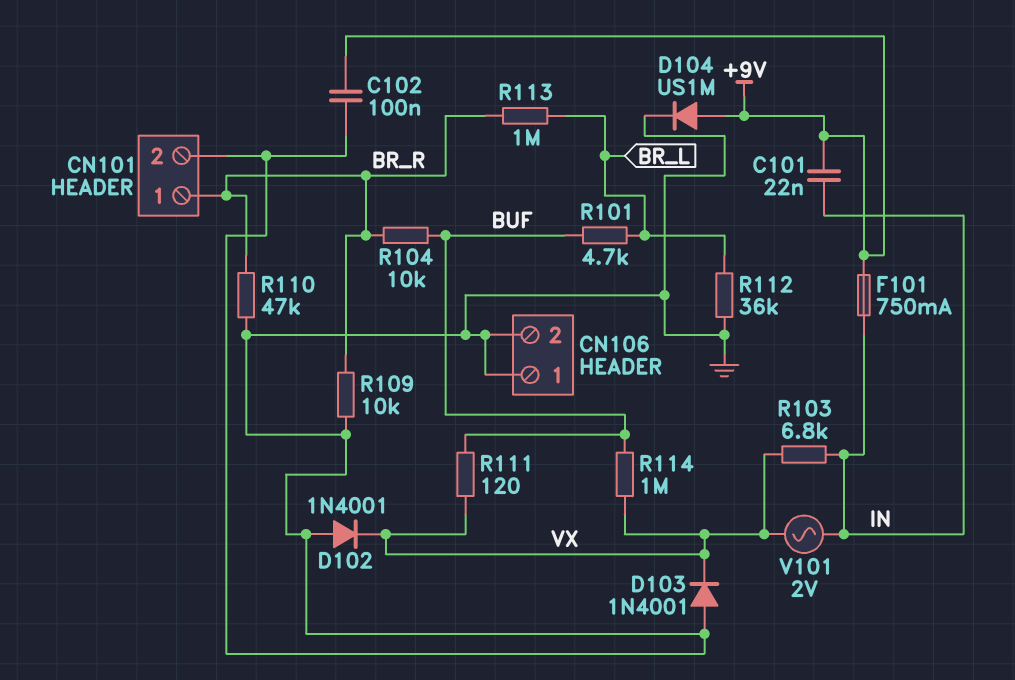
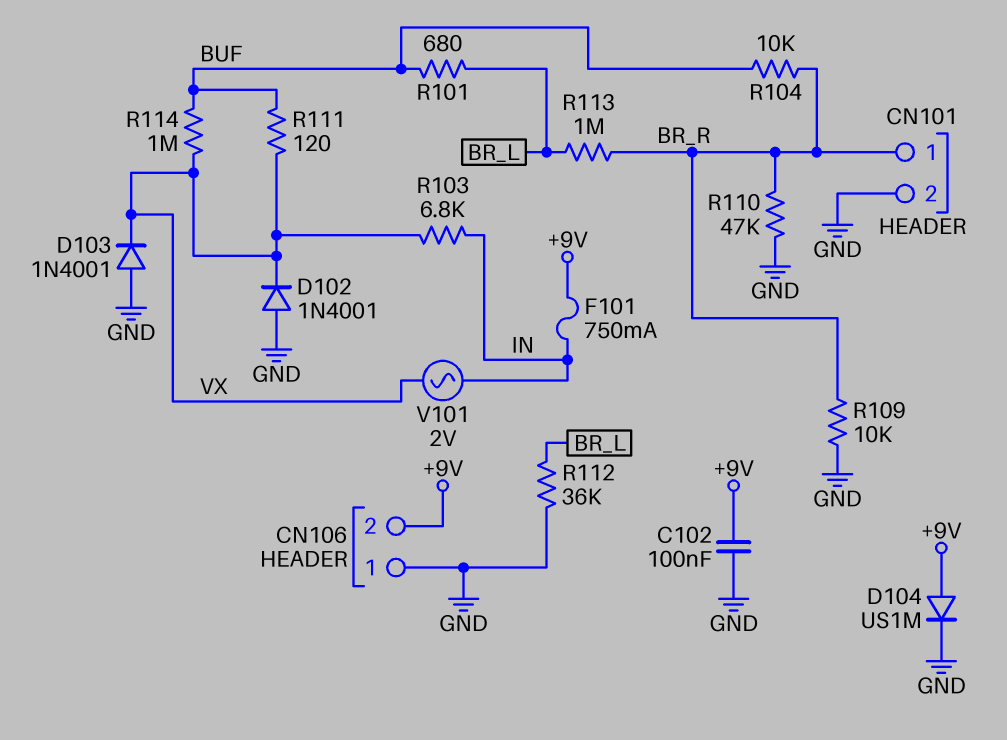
C101: 22nF (+9V, IN) -> none
CN106 pin 2: GND -> +9V
R101: 4.7k (BR_L, BUF) -> 680 (BR_L, BUF)

